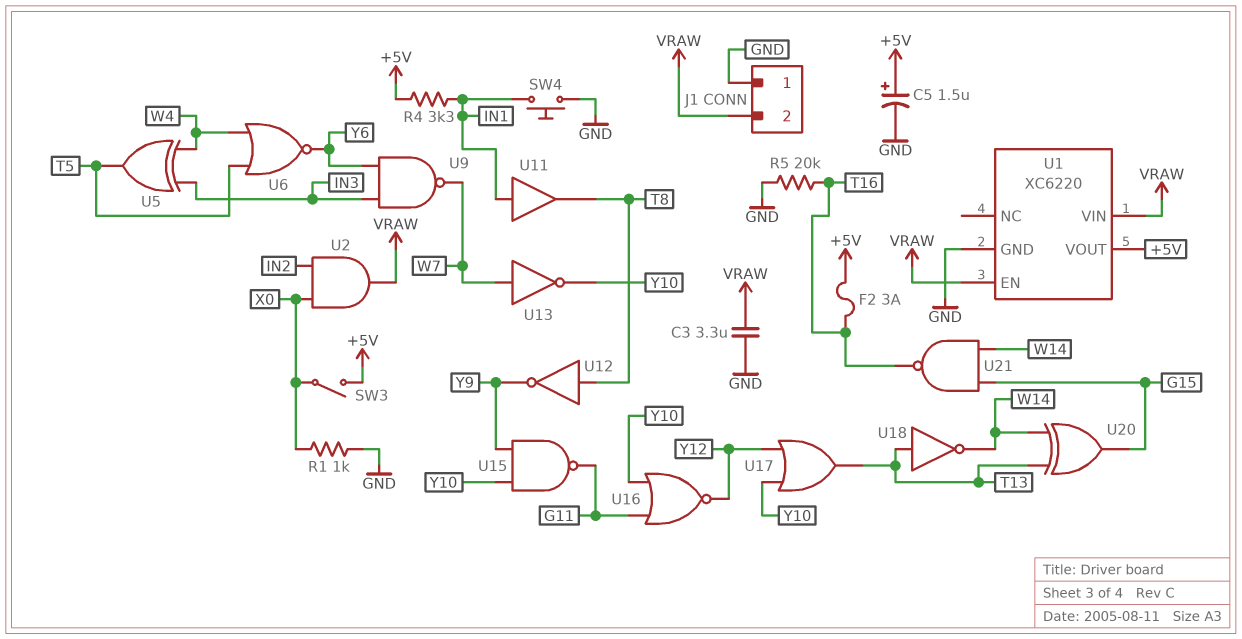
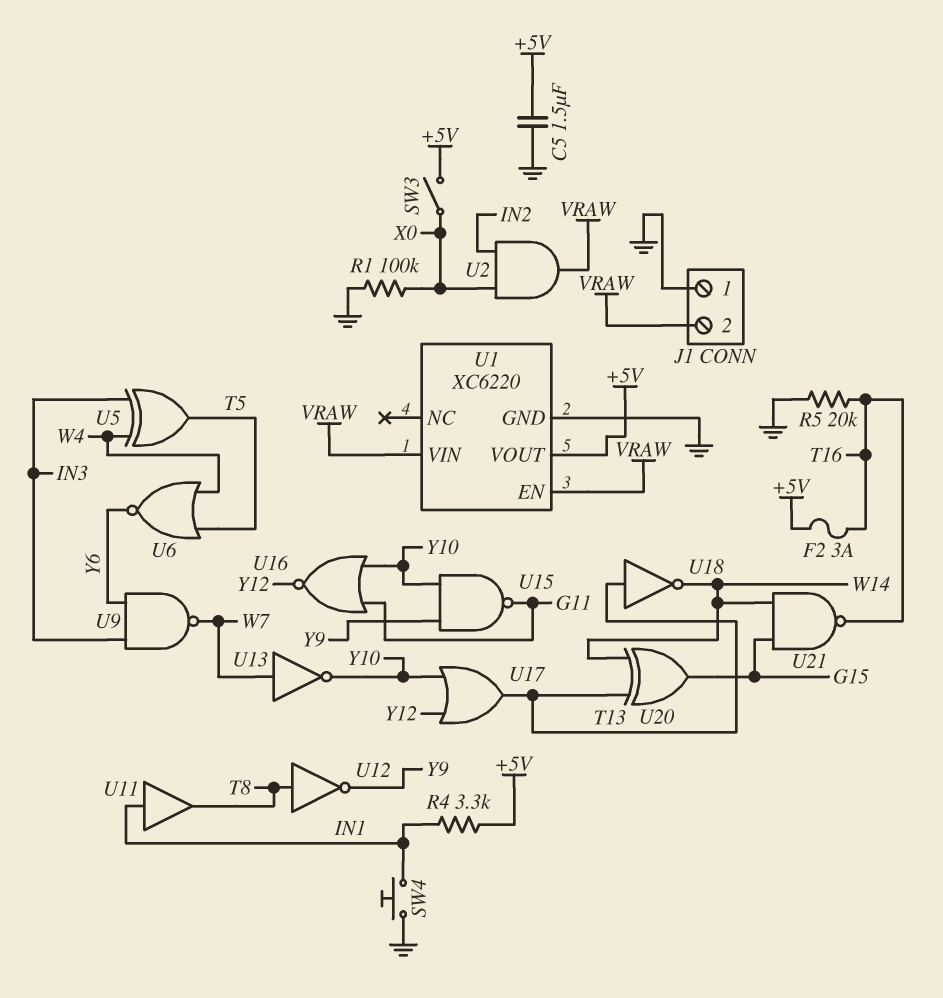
C3: 3.3uF (GND, VRAW) -> none
C5: 1.5uF (plus +5V, minus GND) -> 1.5uF (+5V, GND)
R1: 1k (GND, X0) -> 100k (GND, X0)

